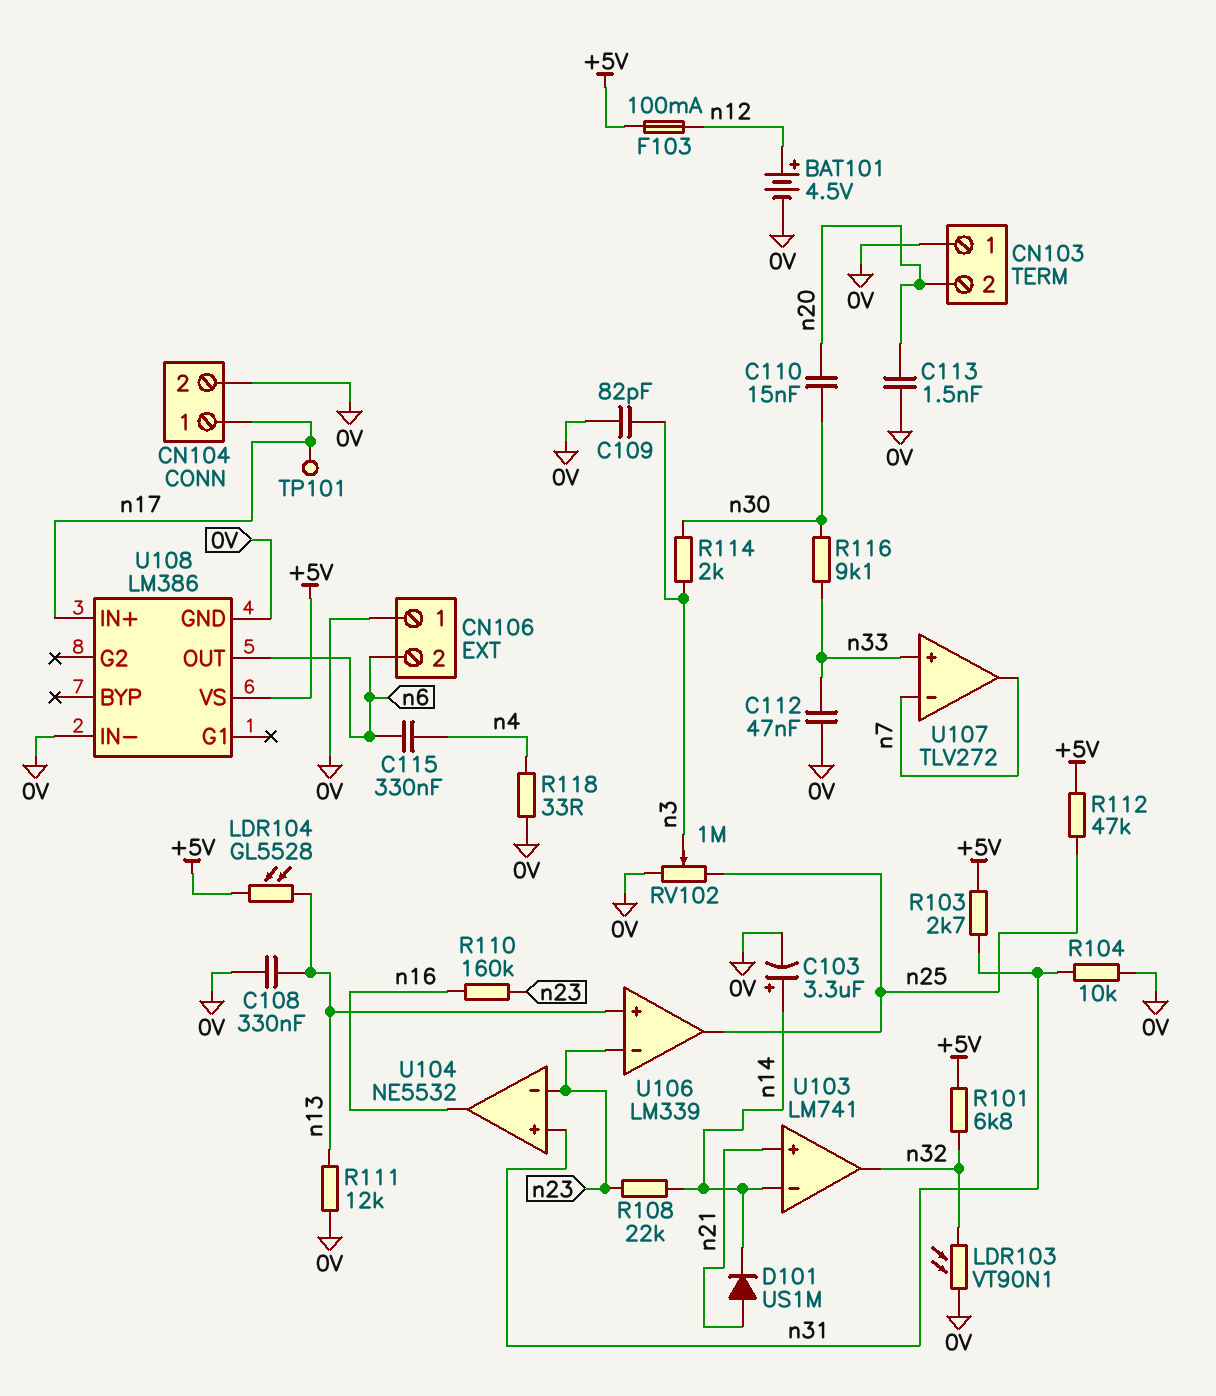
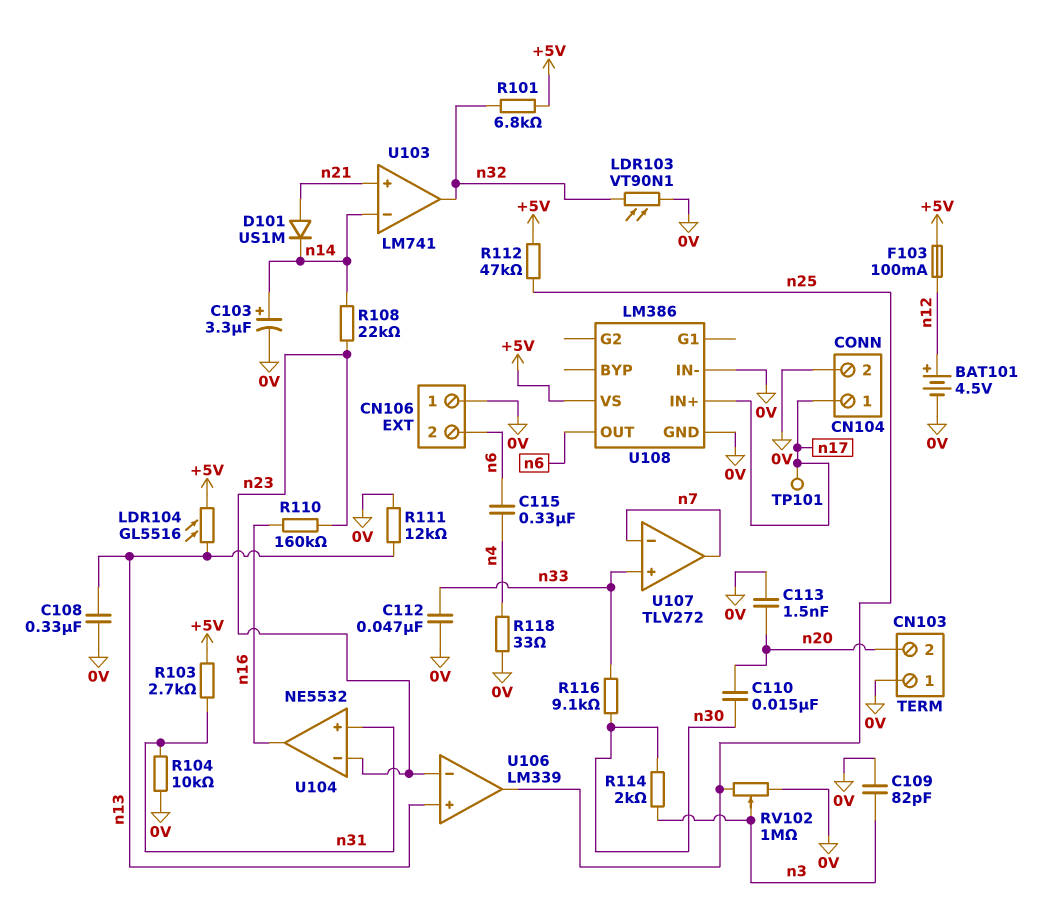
LDR104: GL5528 (+5V, n13) -> GL5516 (+5V, n13)

